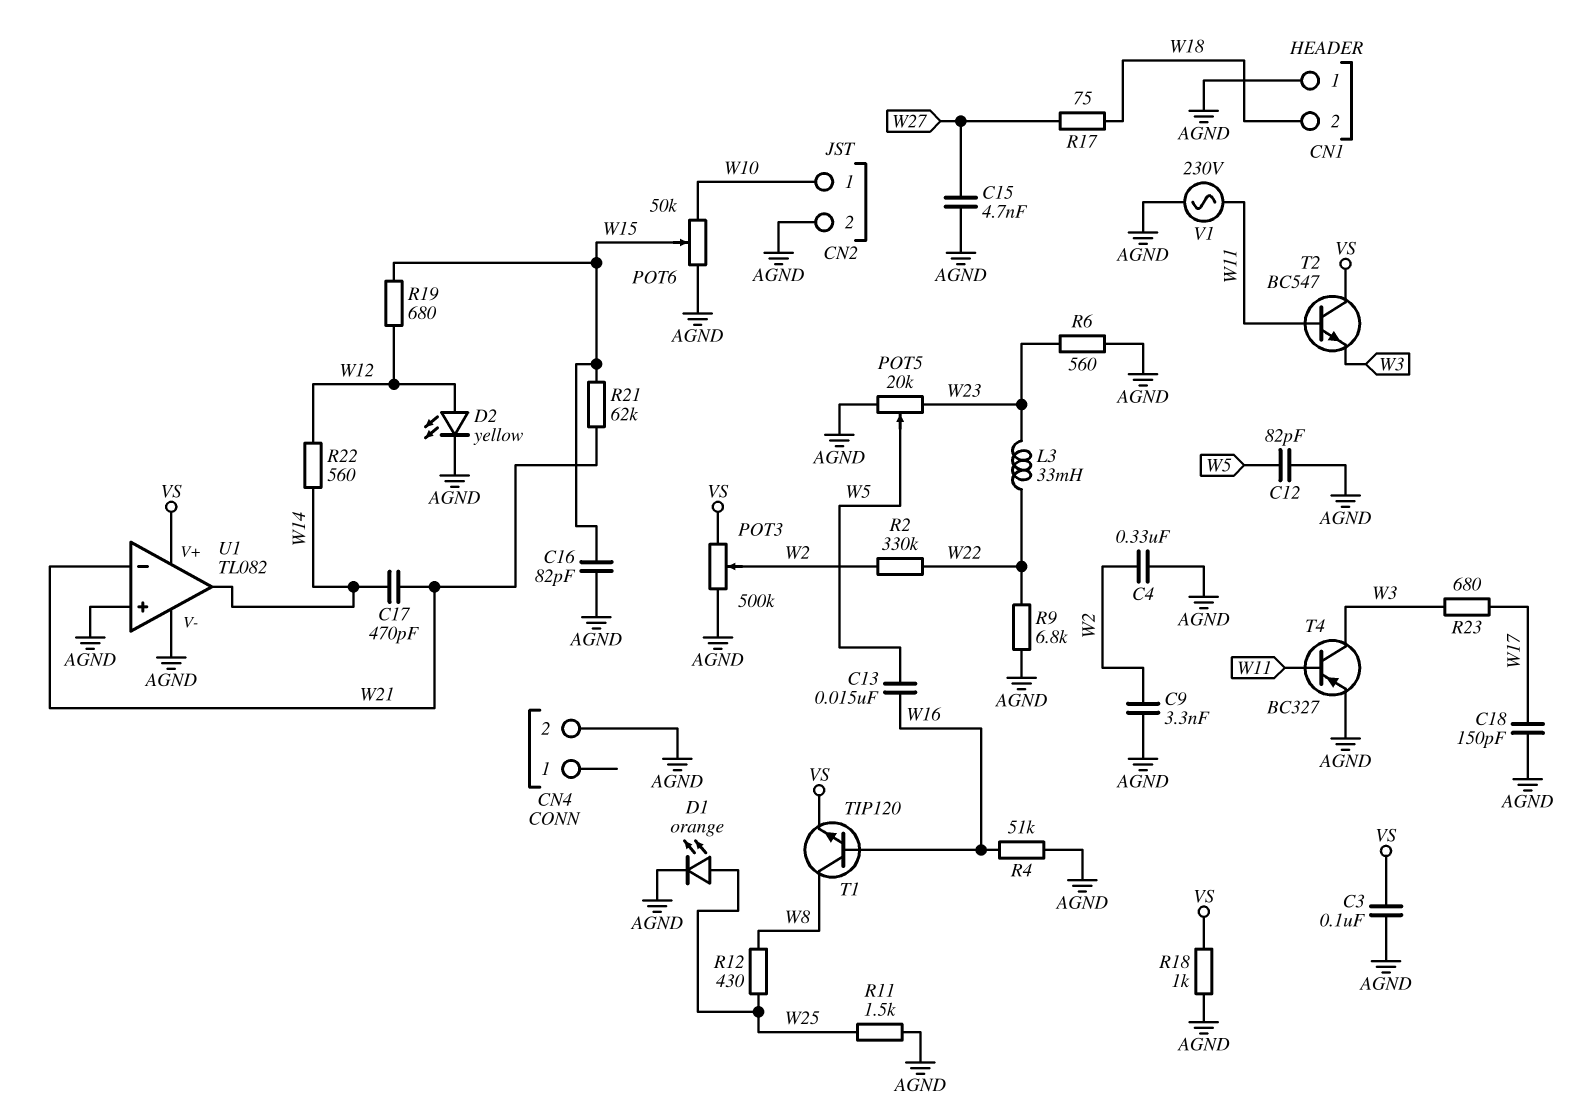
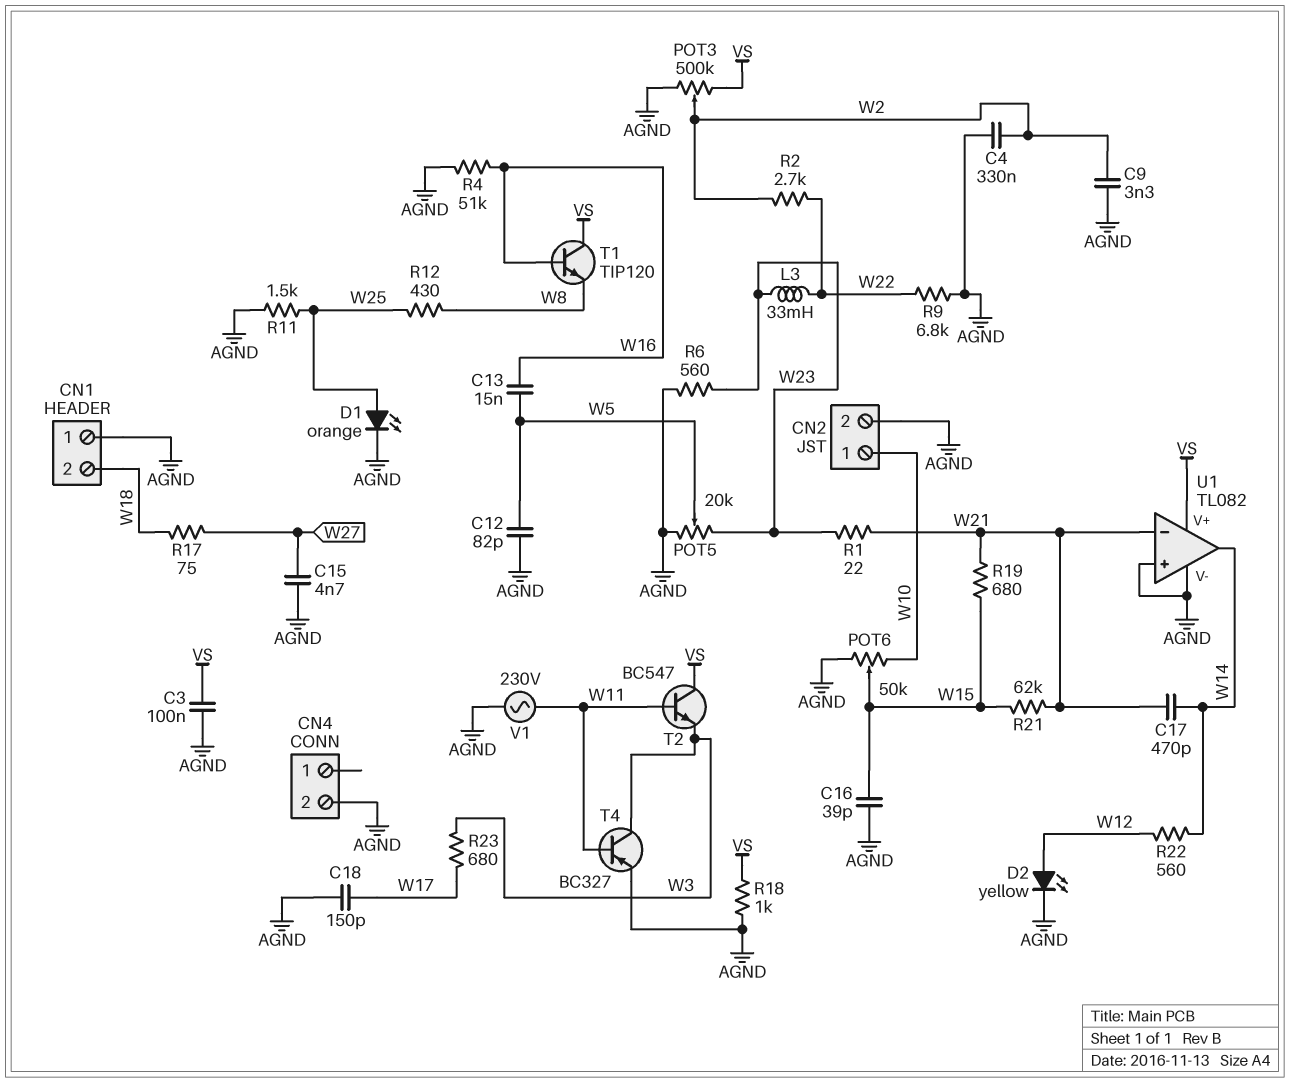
C16: 82pF (AGND, W15) -> 39pF (AGND, W15)
R1: none -> 22 (W21, W23)
R2: 330k (W2, W22) -> 2.7k (W2, W22)
R19: 680 (W12, W15) -> 680 (W15, W21)
T1: NPN TIP120 (B W16, C W8, E VS) -> NPN TIP120 (B W16, C VS, E W8)

